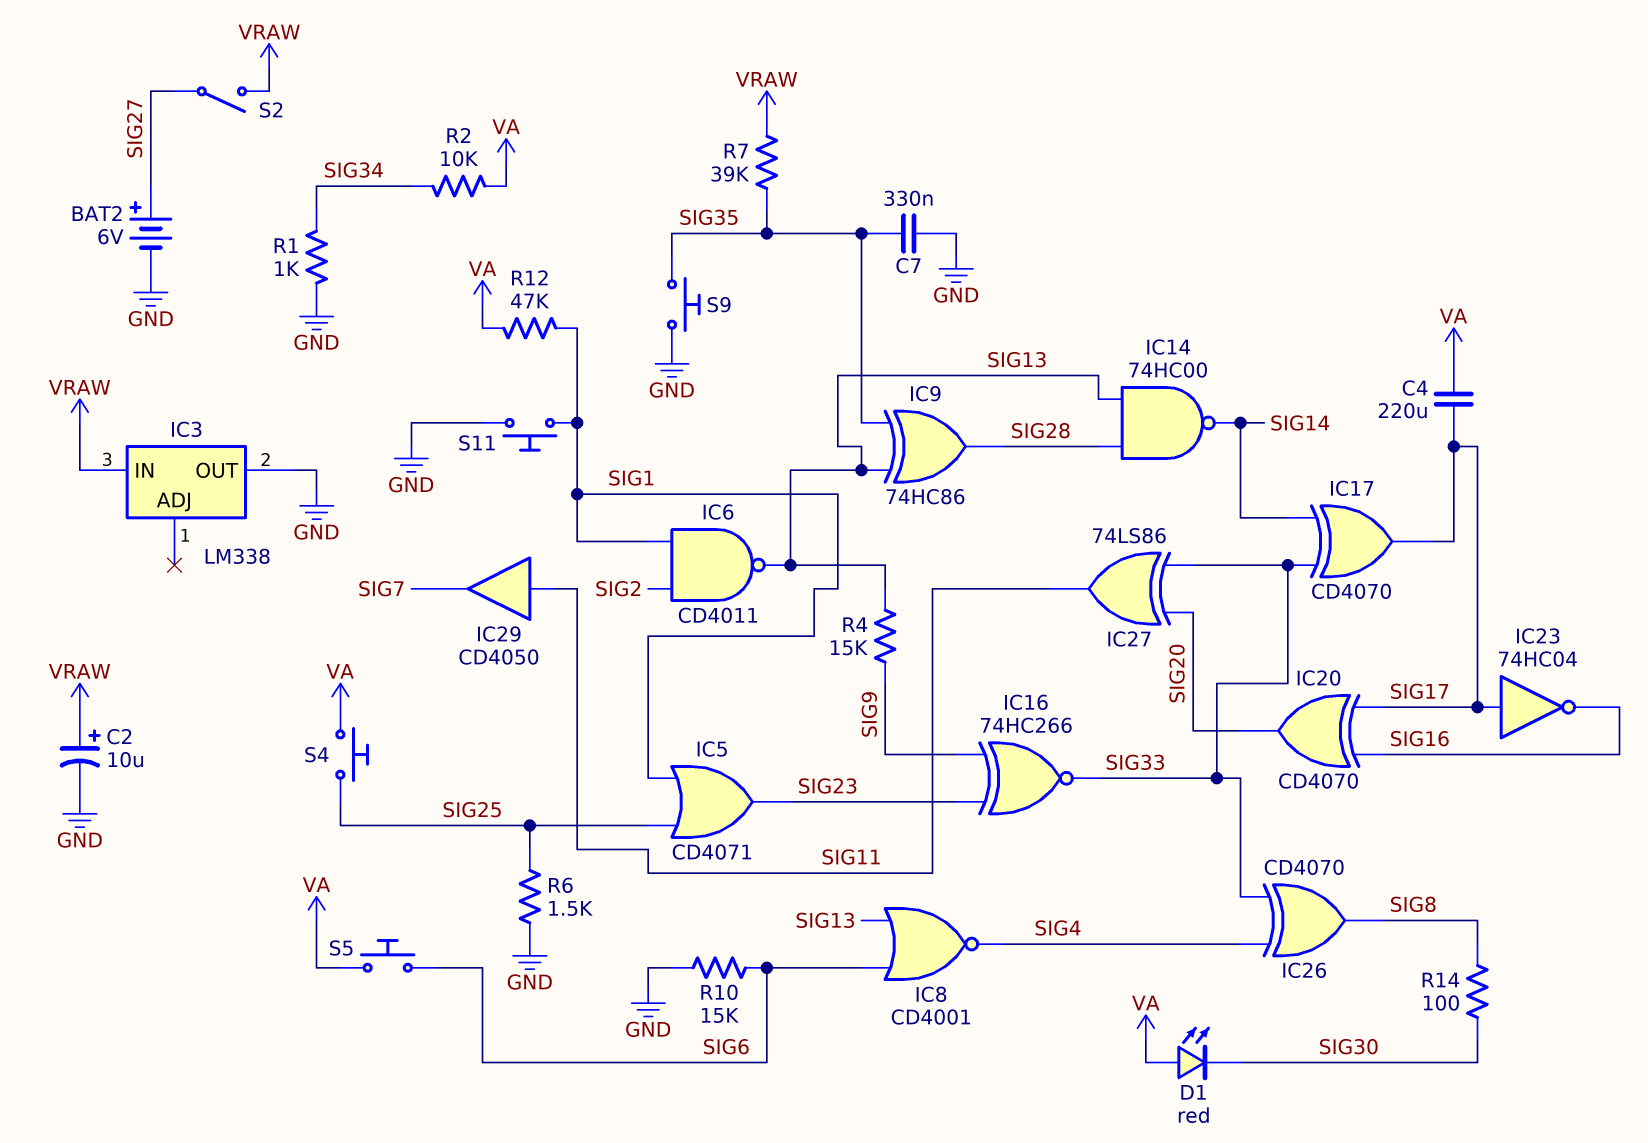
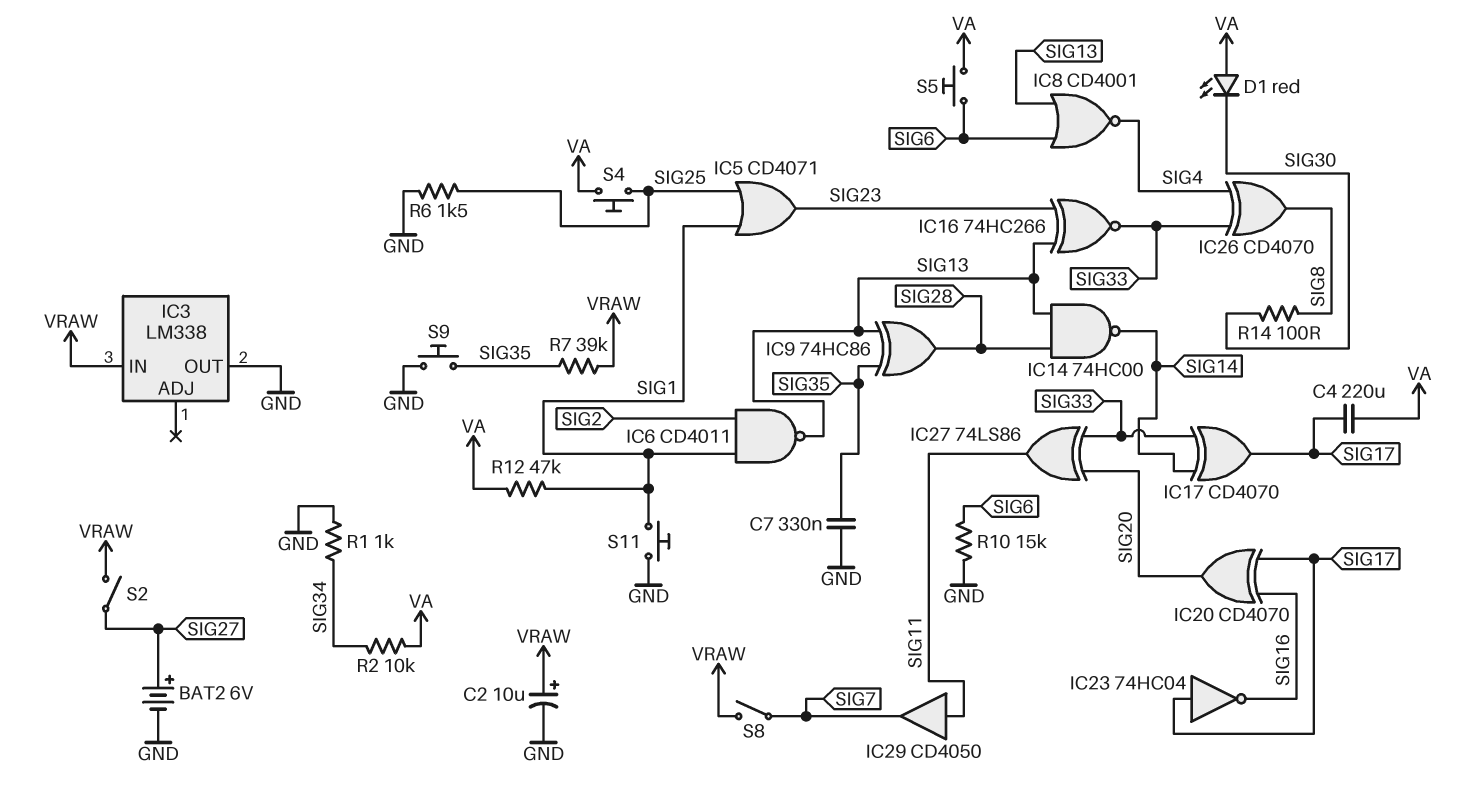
IC16: XNOR 74HC266 (in SIG9, in SIG23, out SIG33) -> XNOR 74HC266 (in SIG13, in SIG23, out SIG33)
R4: 15k (SIG9, SIG13) -> none
S8: none -> switch (SIG7, VRAW)

